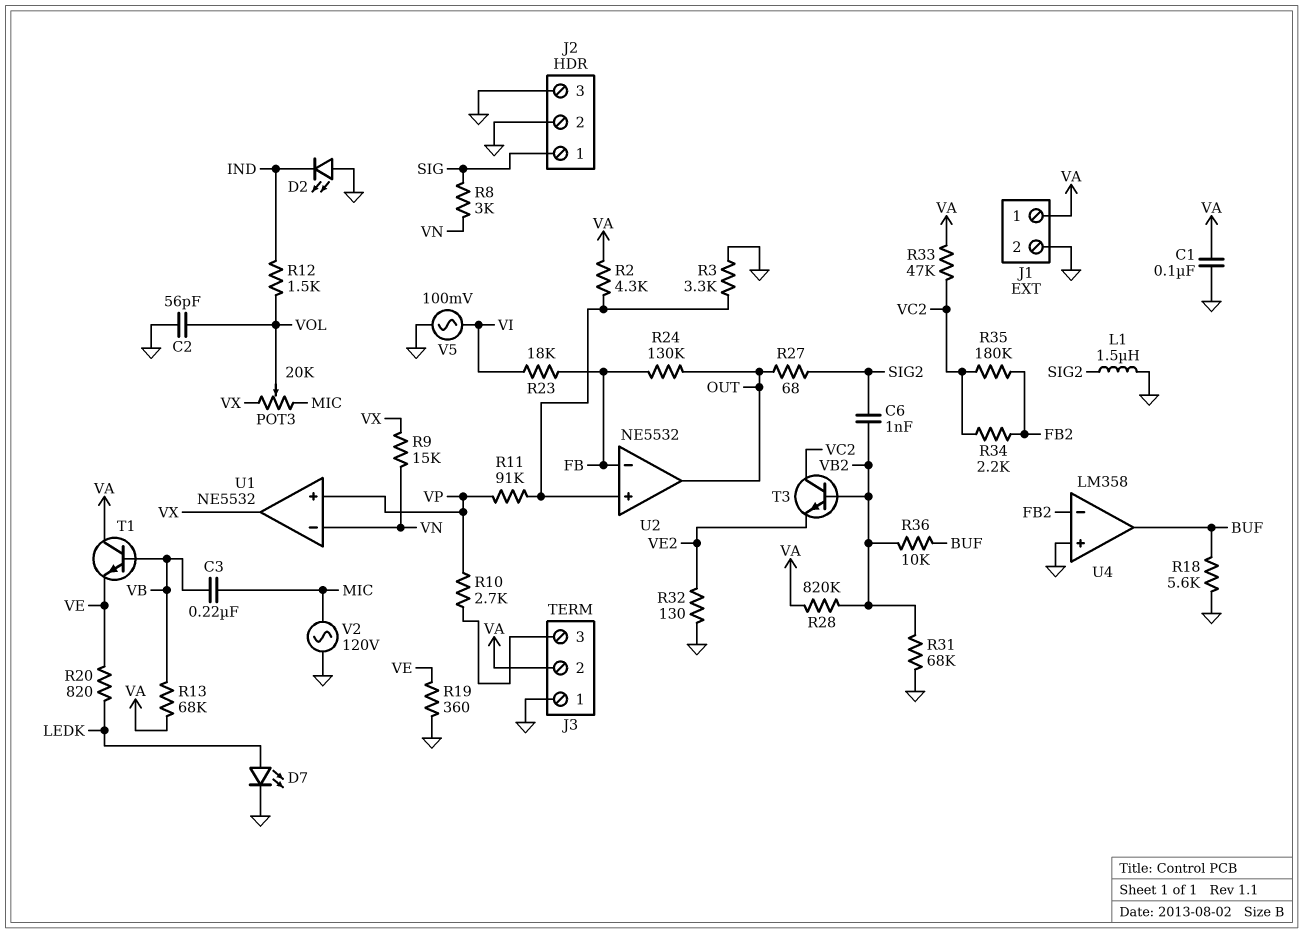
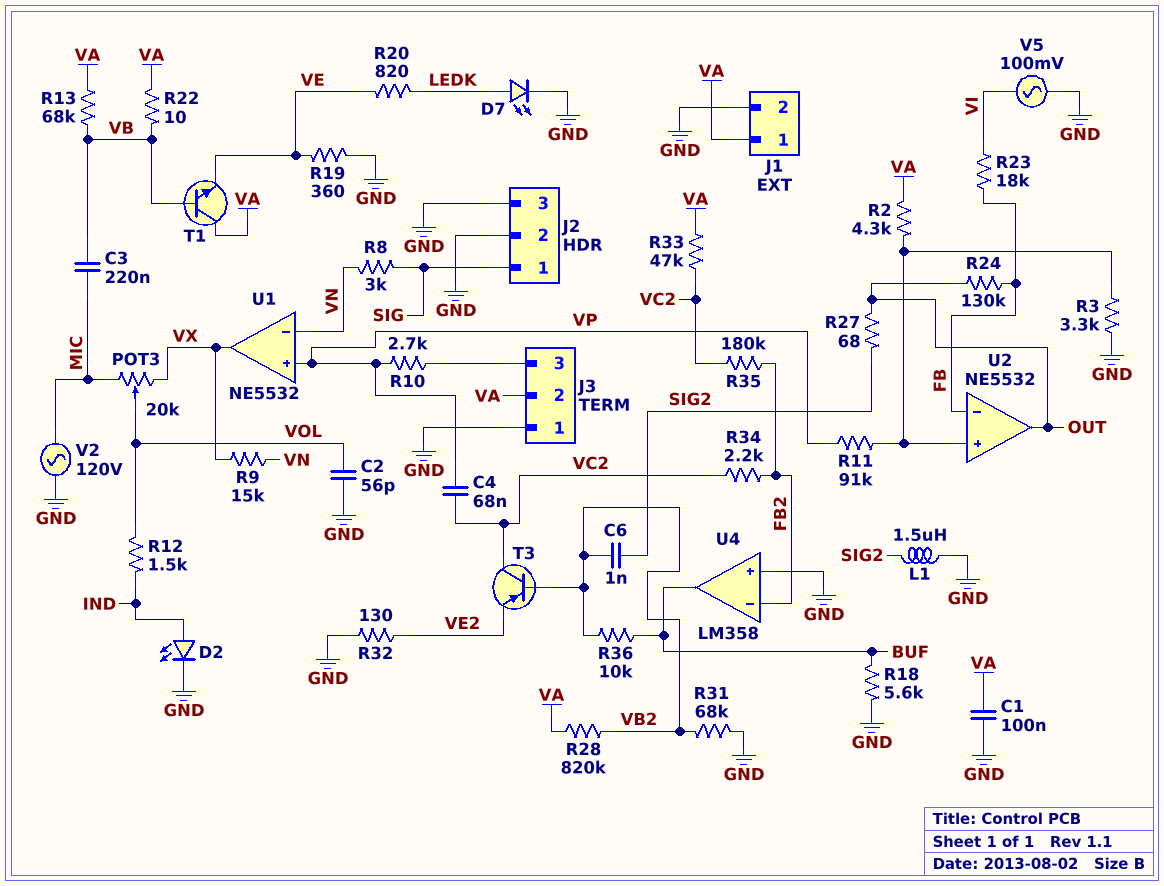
C4: none -> 68nF (VC2, VP)
D2: LED (A GND, K IND) -> LED (A IND, K GND)
R22: none -> 10 (VA, VB)
T3: NPN (B VB2, C VC2, E VE2) -> PNP (B VB2, C VC2, E VE2)

